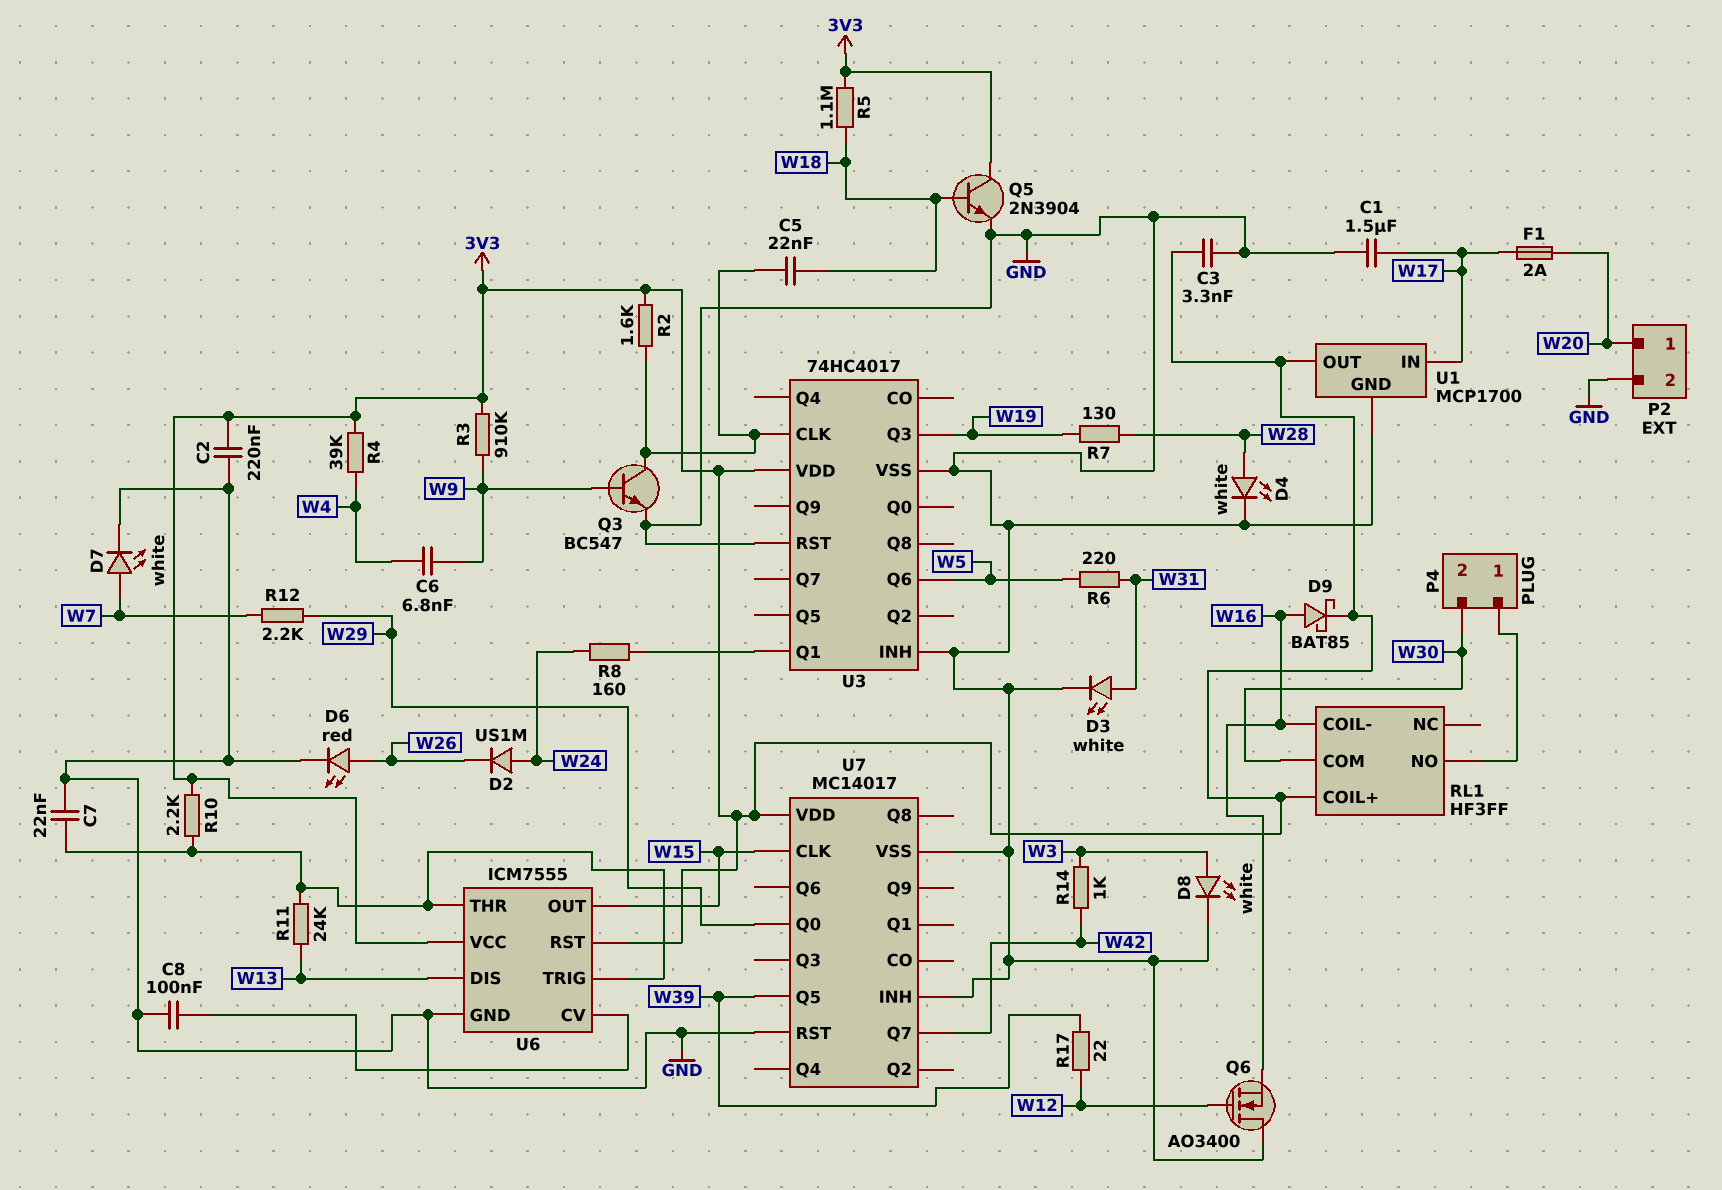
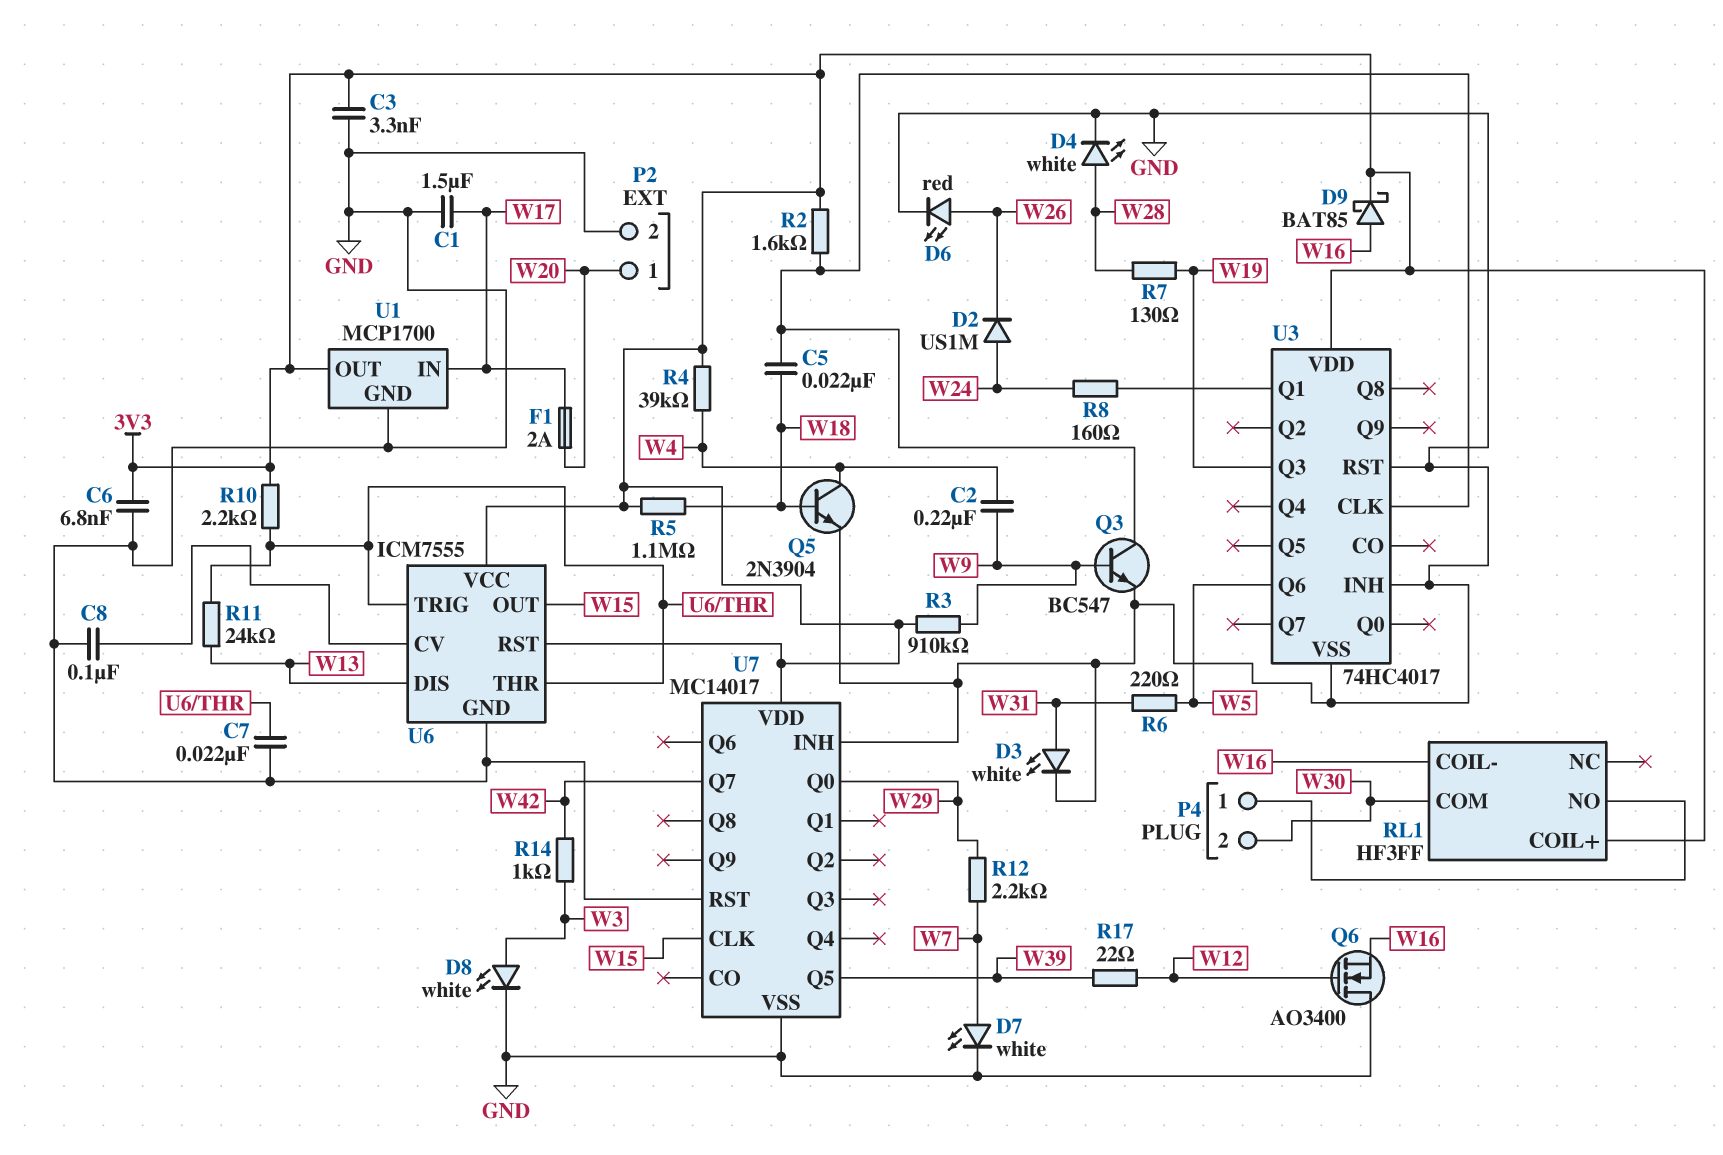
C2: 220nF (3V3, GND) -> 220nF (W4, W9)
C6: 6.8nF (W4, W9) -> 6.8nF (3V3, GND)
Q5: NPN 2N3904 (B W18, C 3V3, E GND) -> NPN 2N3904 (B W18, C W4, E GND)

